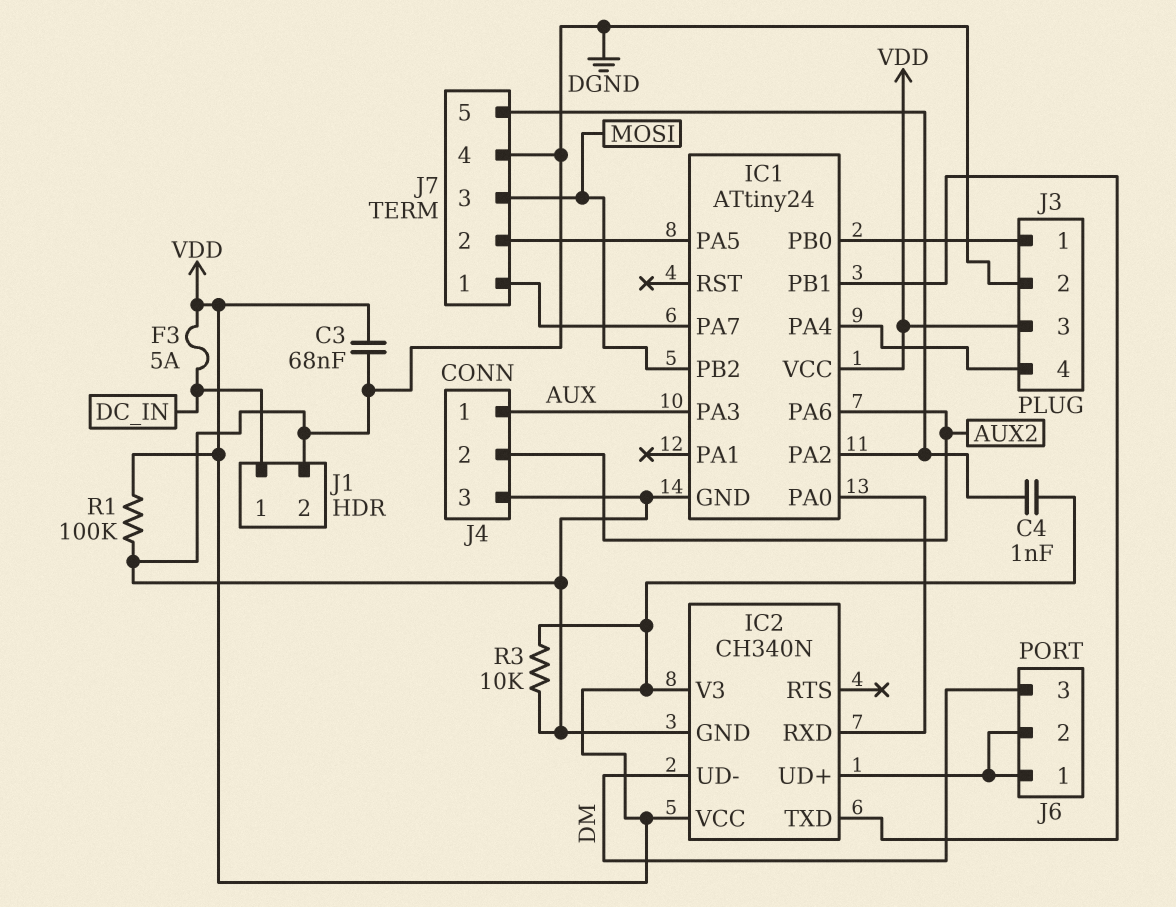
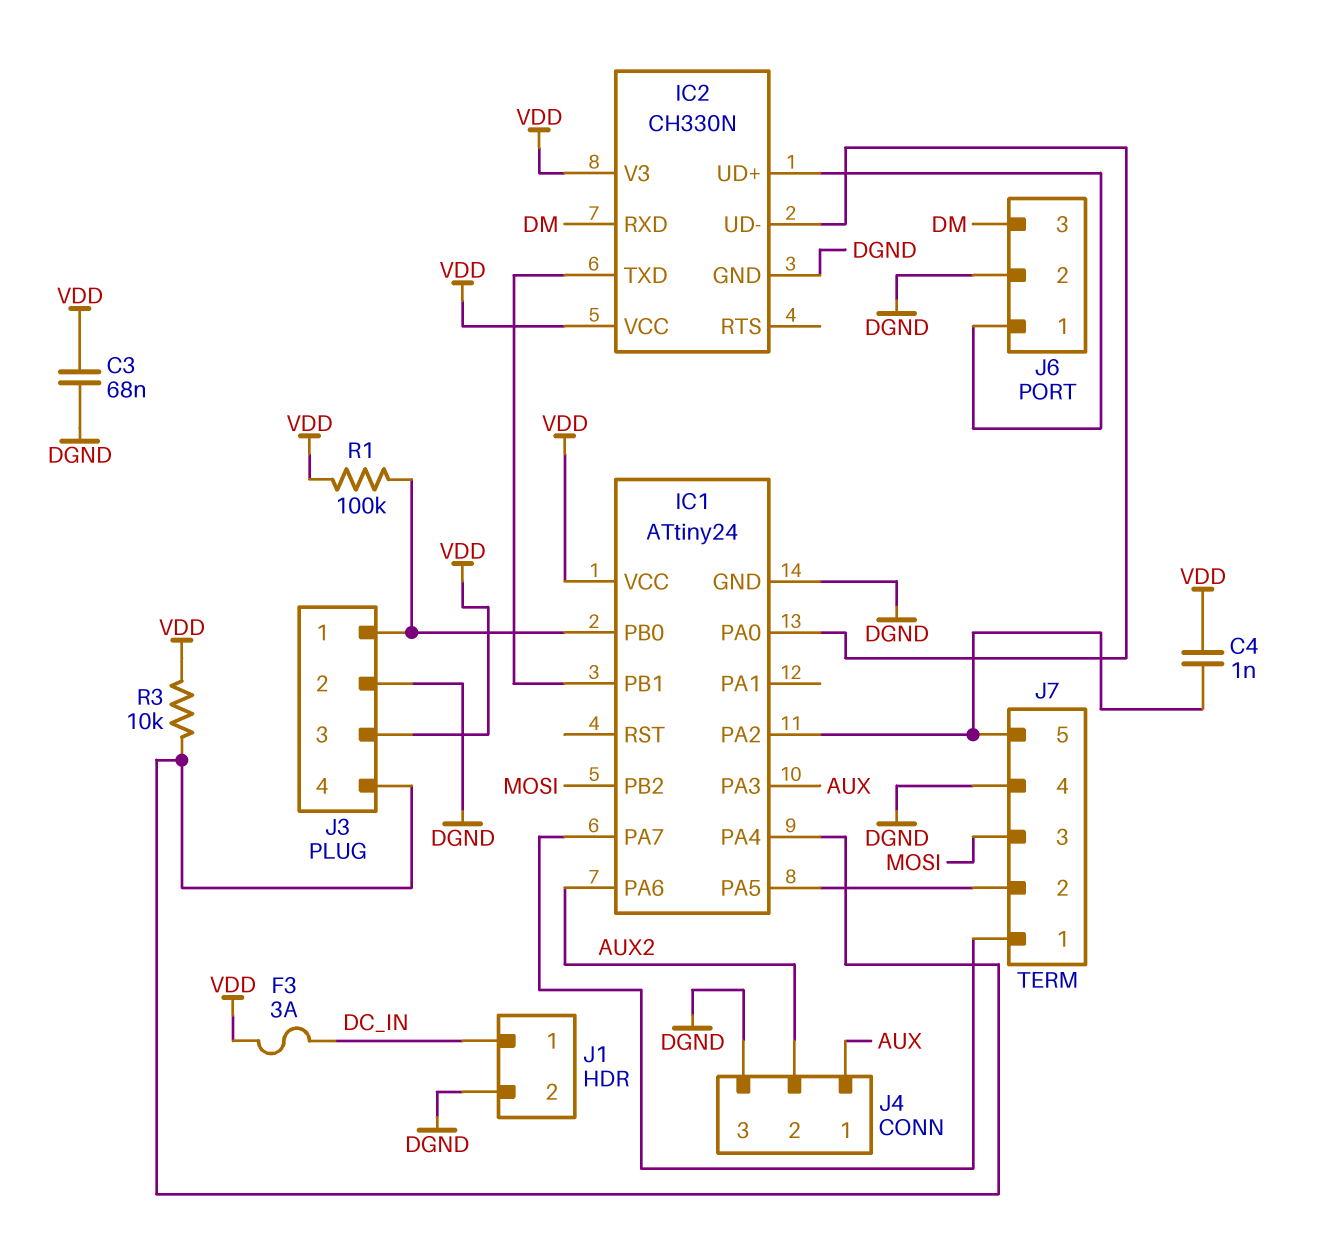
F3: 5A (DC_IN, VDD) -> 3A (DC_IN, VDD)
IC2: CH340N -> CH330N
IC2 pin RXD: IC1/PA0 -> DM
IC2 pin UD-: DM -> IC1/PA0
J6 pin 2: IC2/UD+ -> DGND
R1: 100k (DGND, VDD) -> 100k (IC1/PB0, VDD)
R3: 10k (DGND, VDD) -> 10k (IC1/PA4, VDD)

